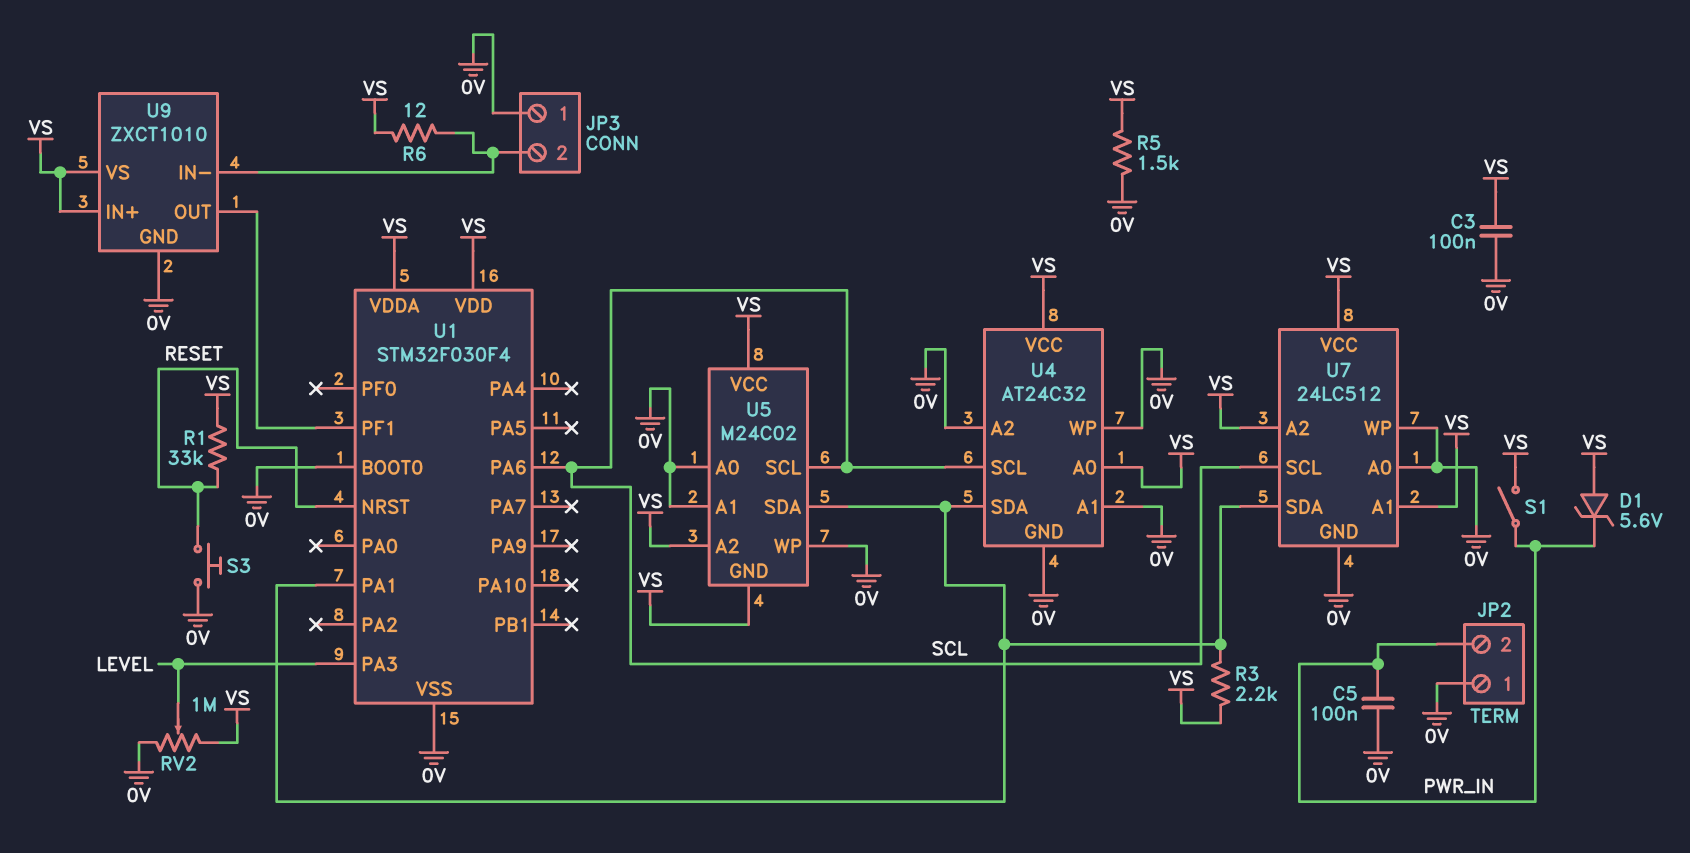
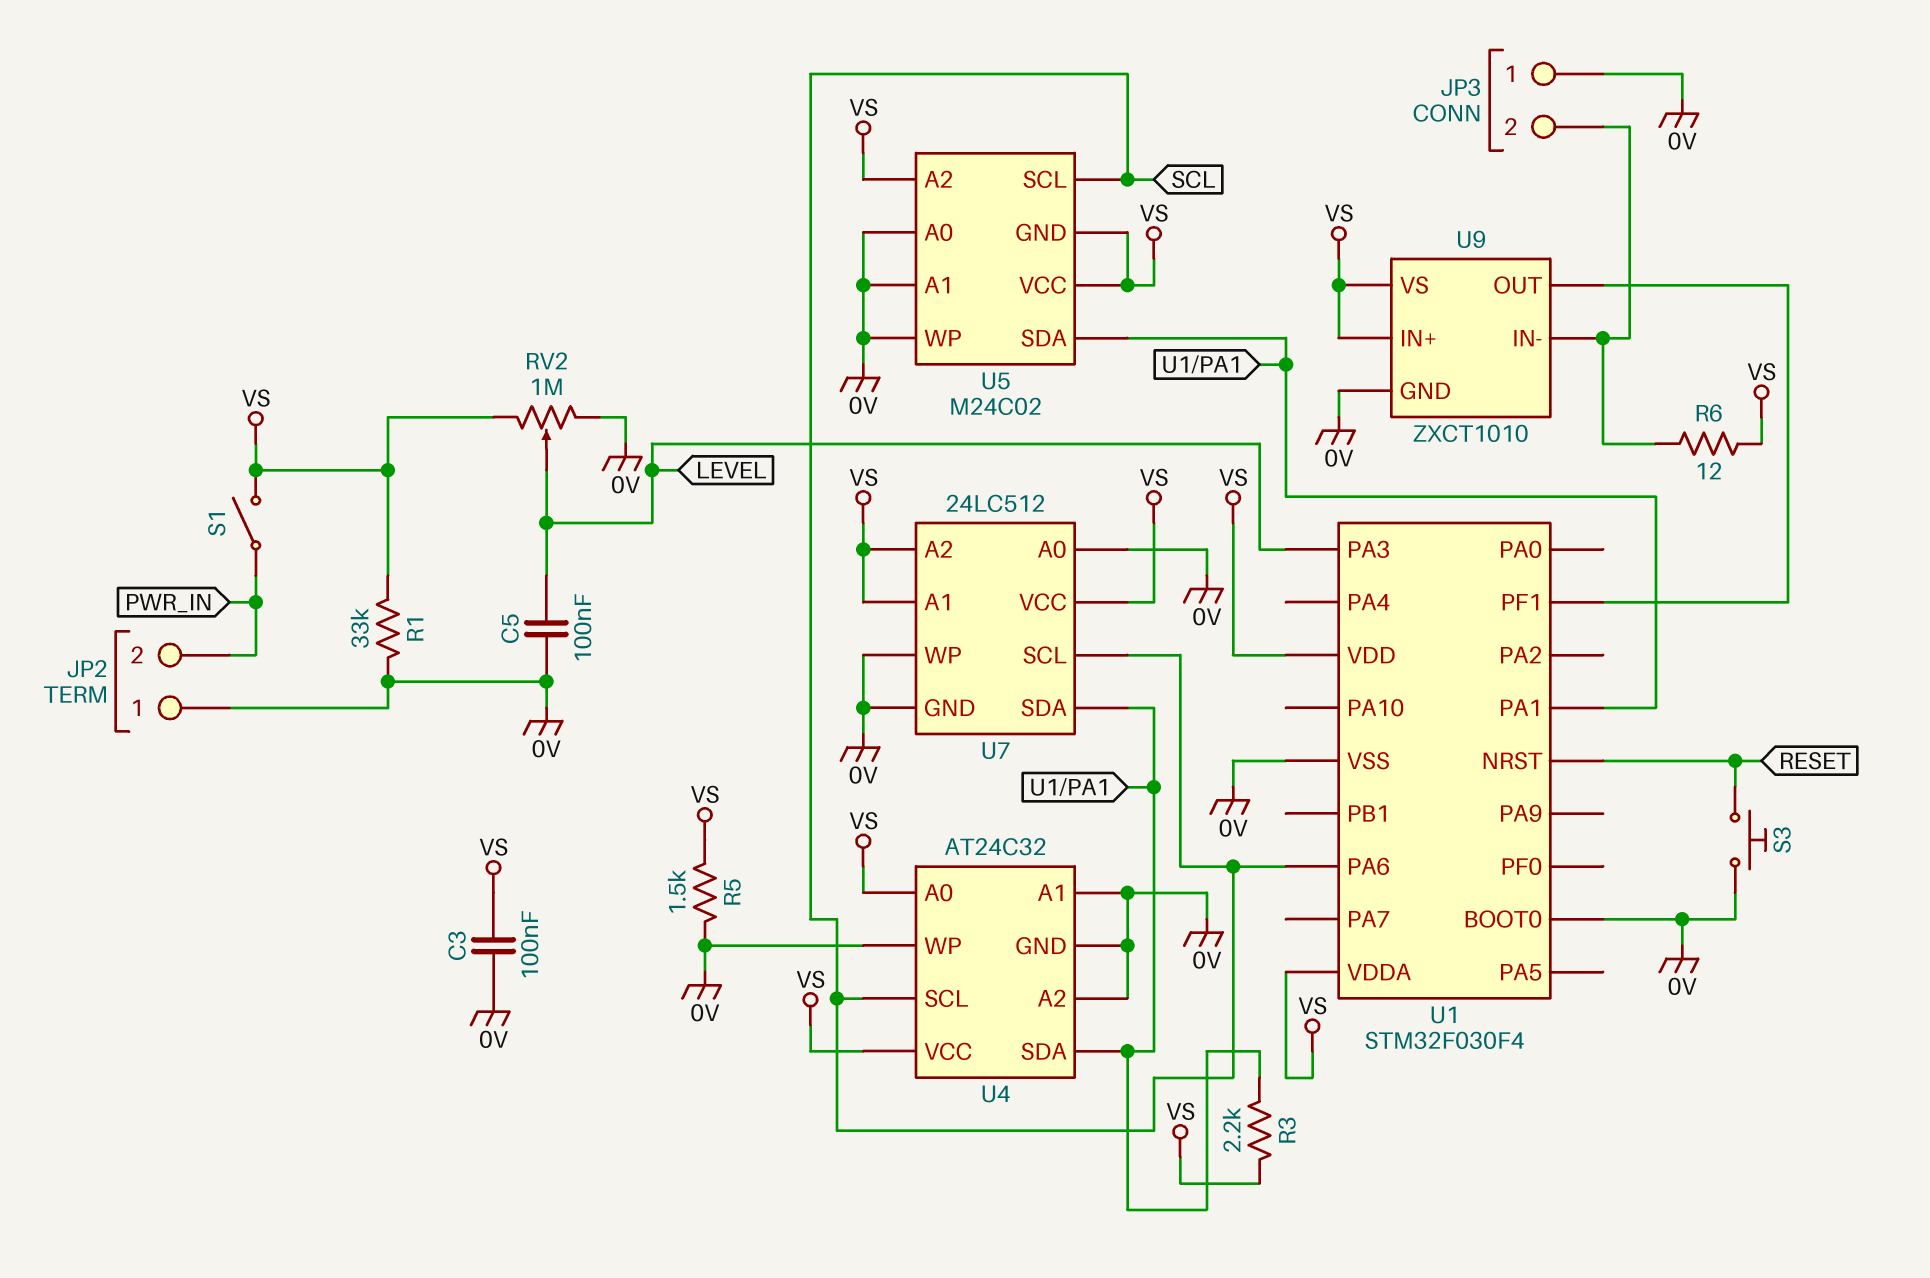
C5: 100nF (0V, PWR_IN) -> 100nF (0V, LEVEL)
D1: zener 5.6V (A VS, K PWR_IN) -> none
R1: 33k (RESET, VS) -> 33k (0V, VS)

